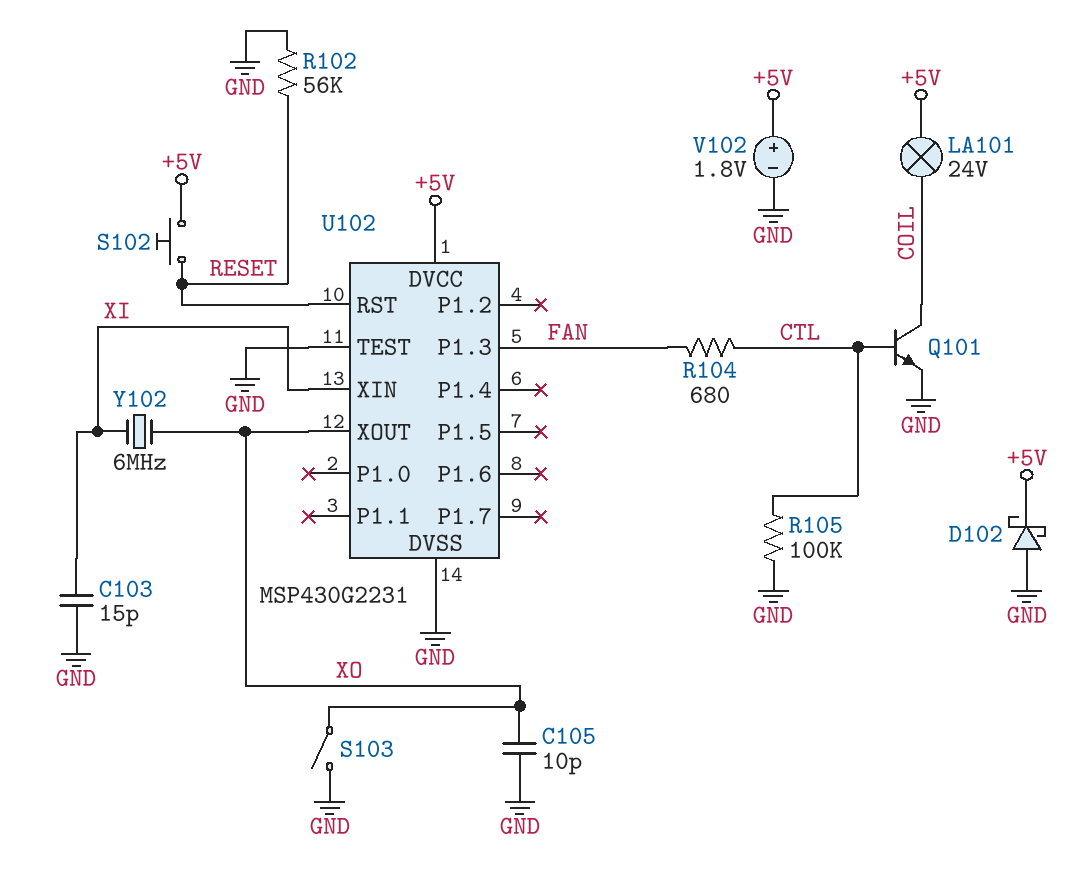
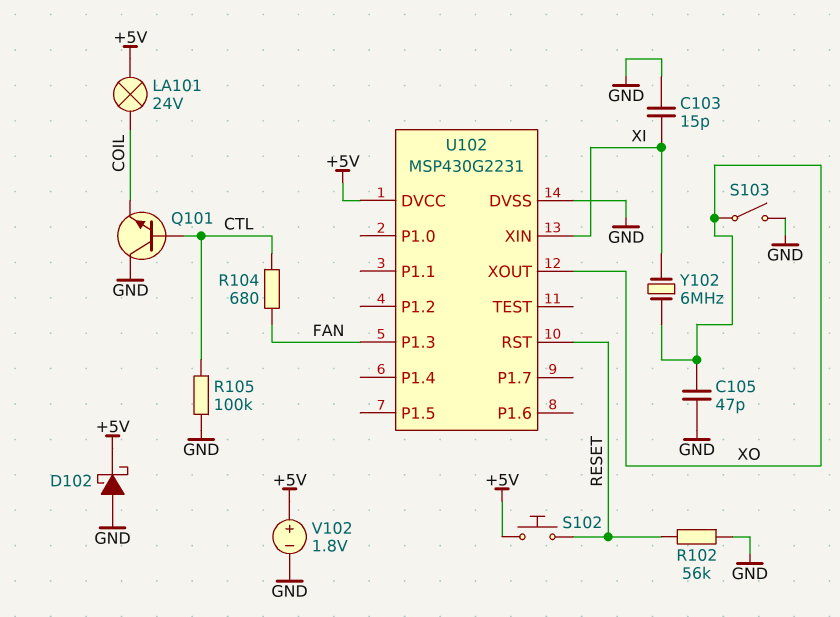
C105: 10pF (GND, XO) -> 47pF (GND, XO)
Q101: NPN (B CTL, C COIL, E GND) -> NPN (B CTL, C GND, E COIL)
U102 pin TEST: GND -> none

